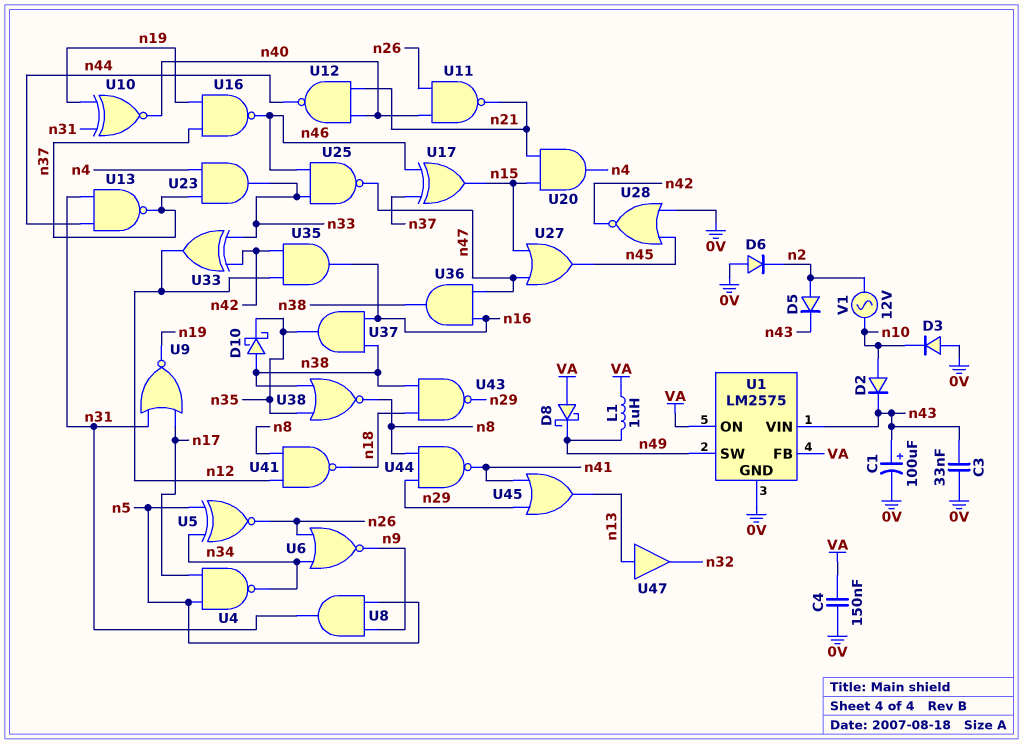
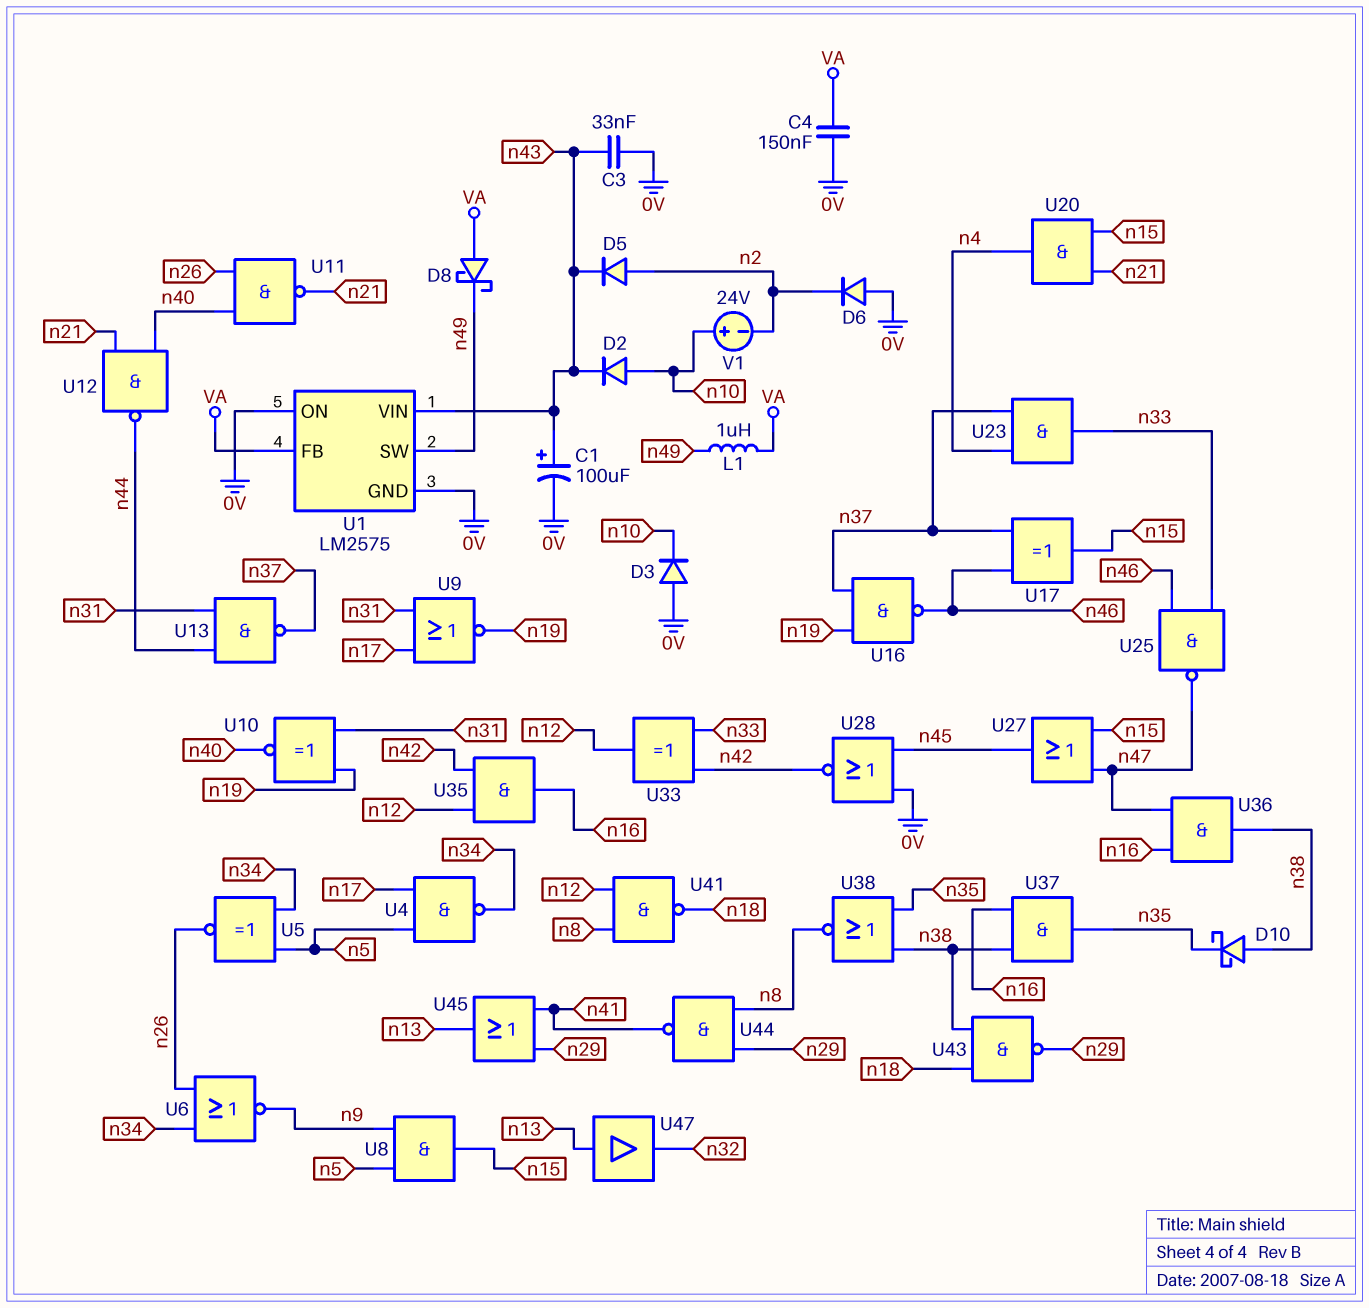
U1 pin ON: VA -> 0V
U8: AND (in n5, in n9, out n31) -> AND (in n5, in n9, out n15)
V1: AC 12V (n2, n10) -> 24V (plus n10, minus n2)

